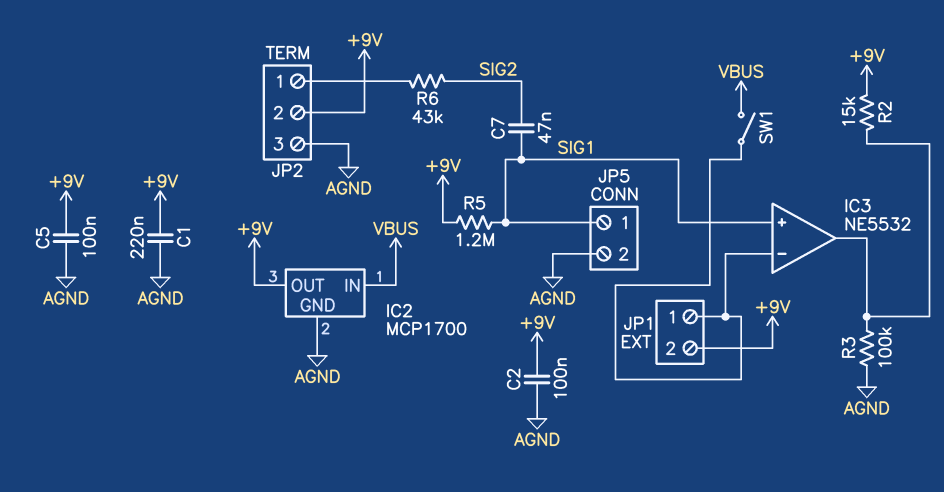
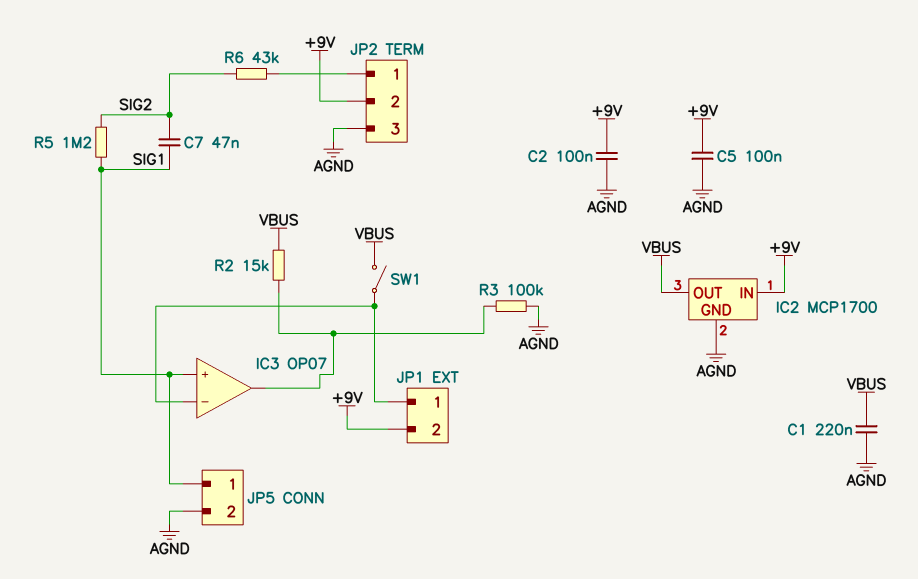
C1: 220nF (+9V, AGND) -> 220nF (AGND, VBUS)
IC2 pin IN: VBUS -> +9V
IC2 pin OUT: +9V -> VBUS
IC3: NE5532 -> OP07
R2: 15k (+9V, IC3/out) -> 15k (IC3/out, VBUS)
R5: 1.2M (+9V, SIG1) -> 1.2M (SIG1, SIG2)

